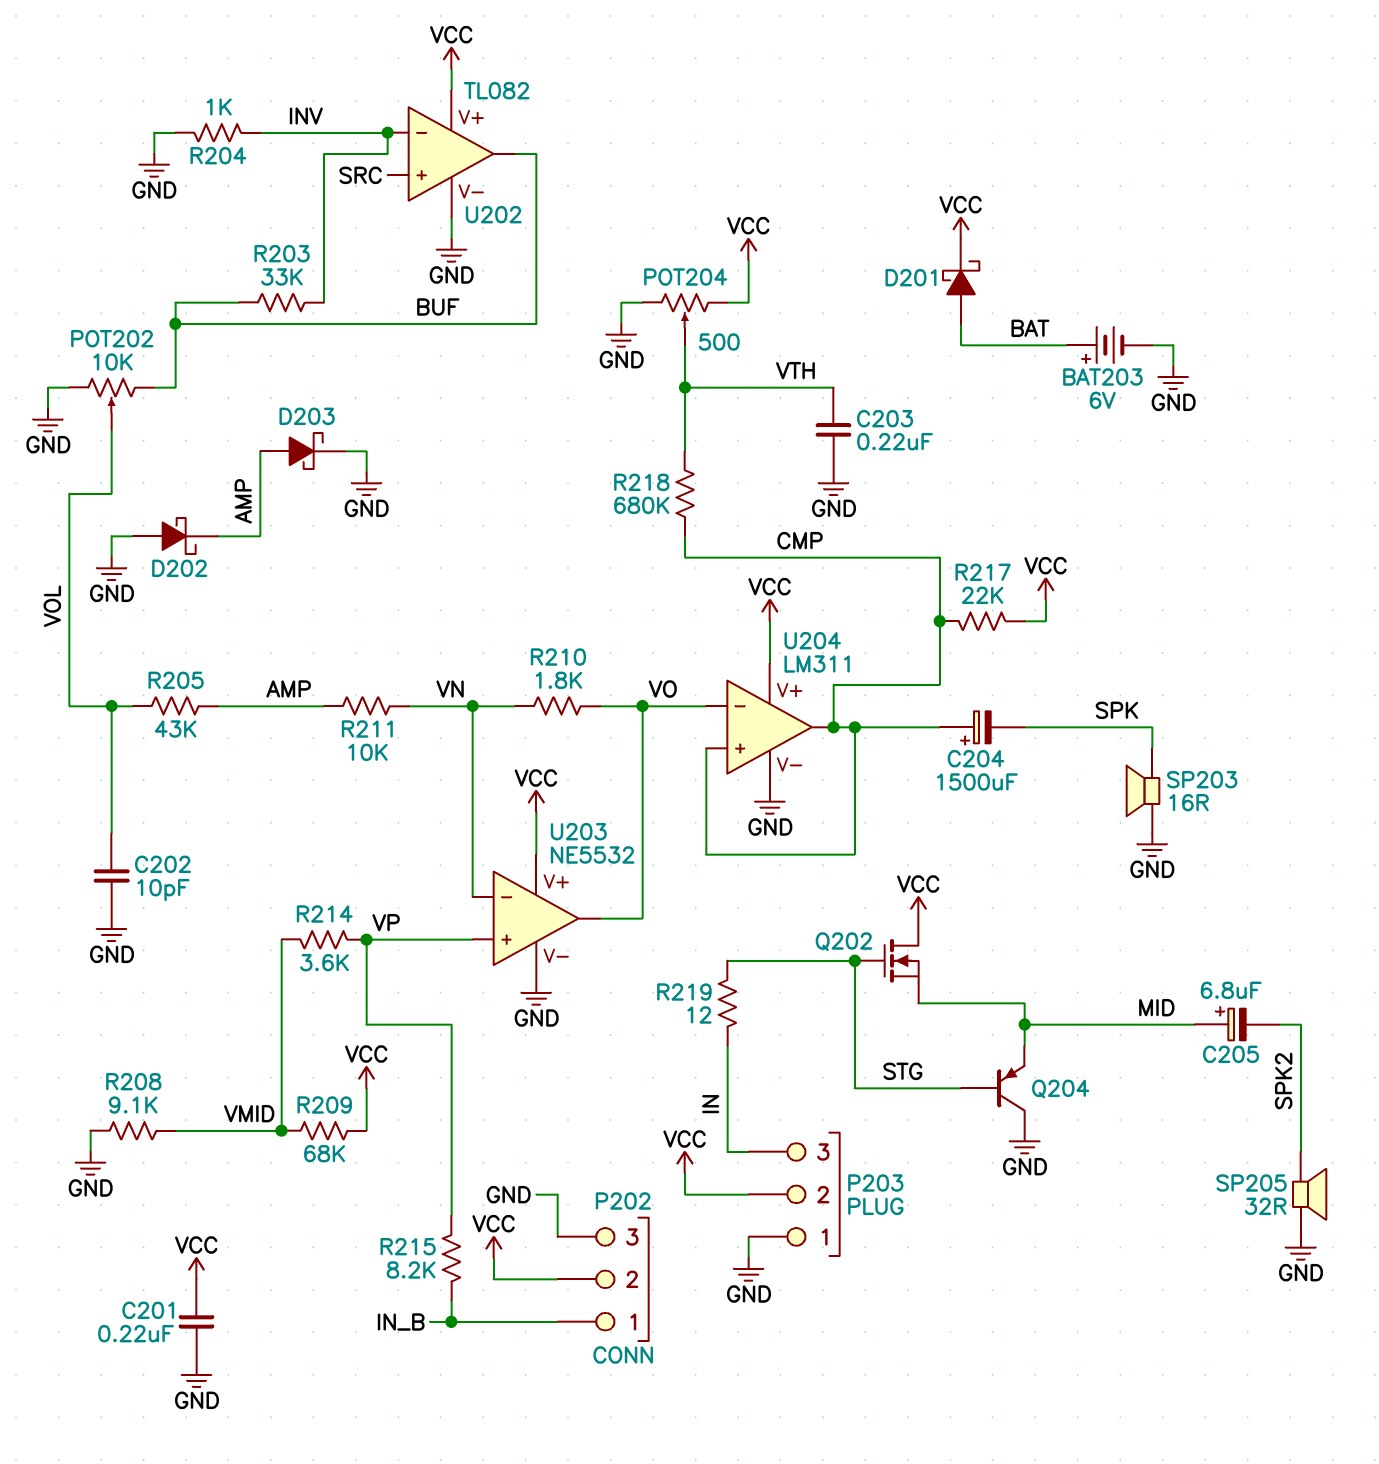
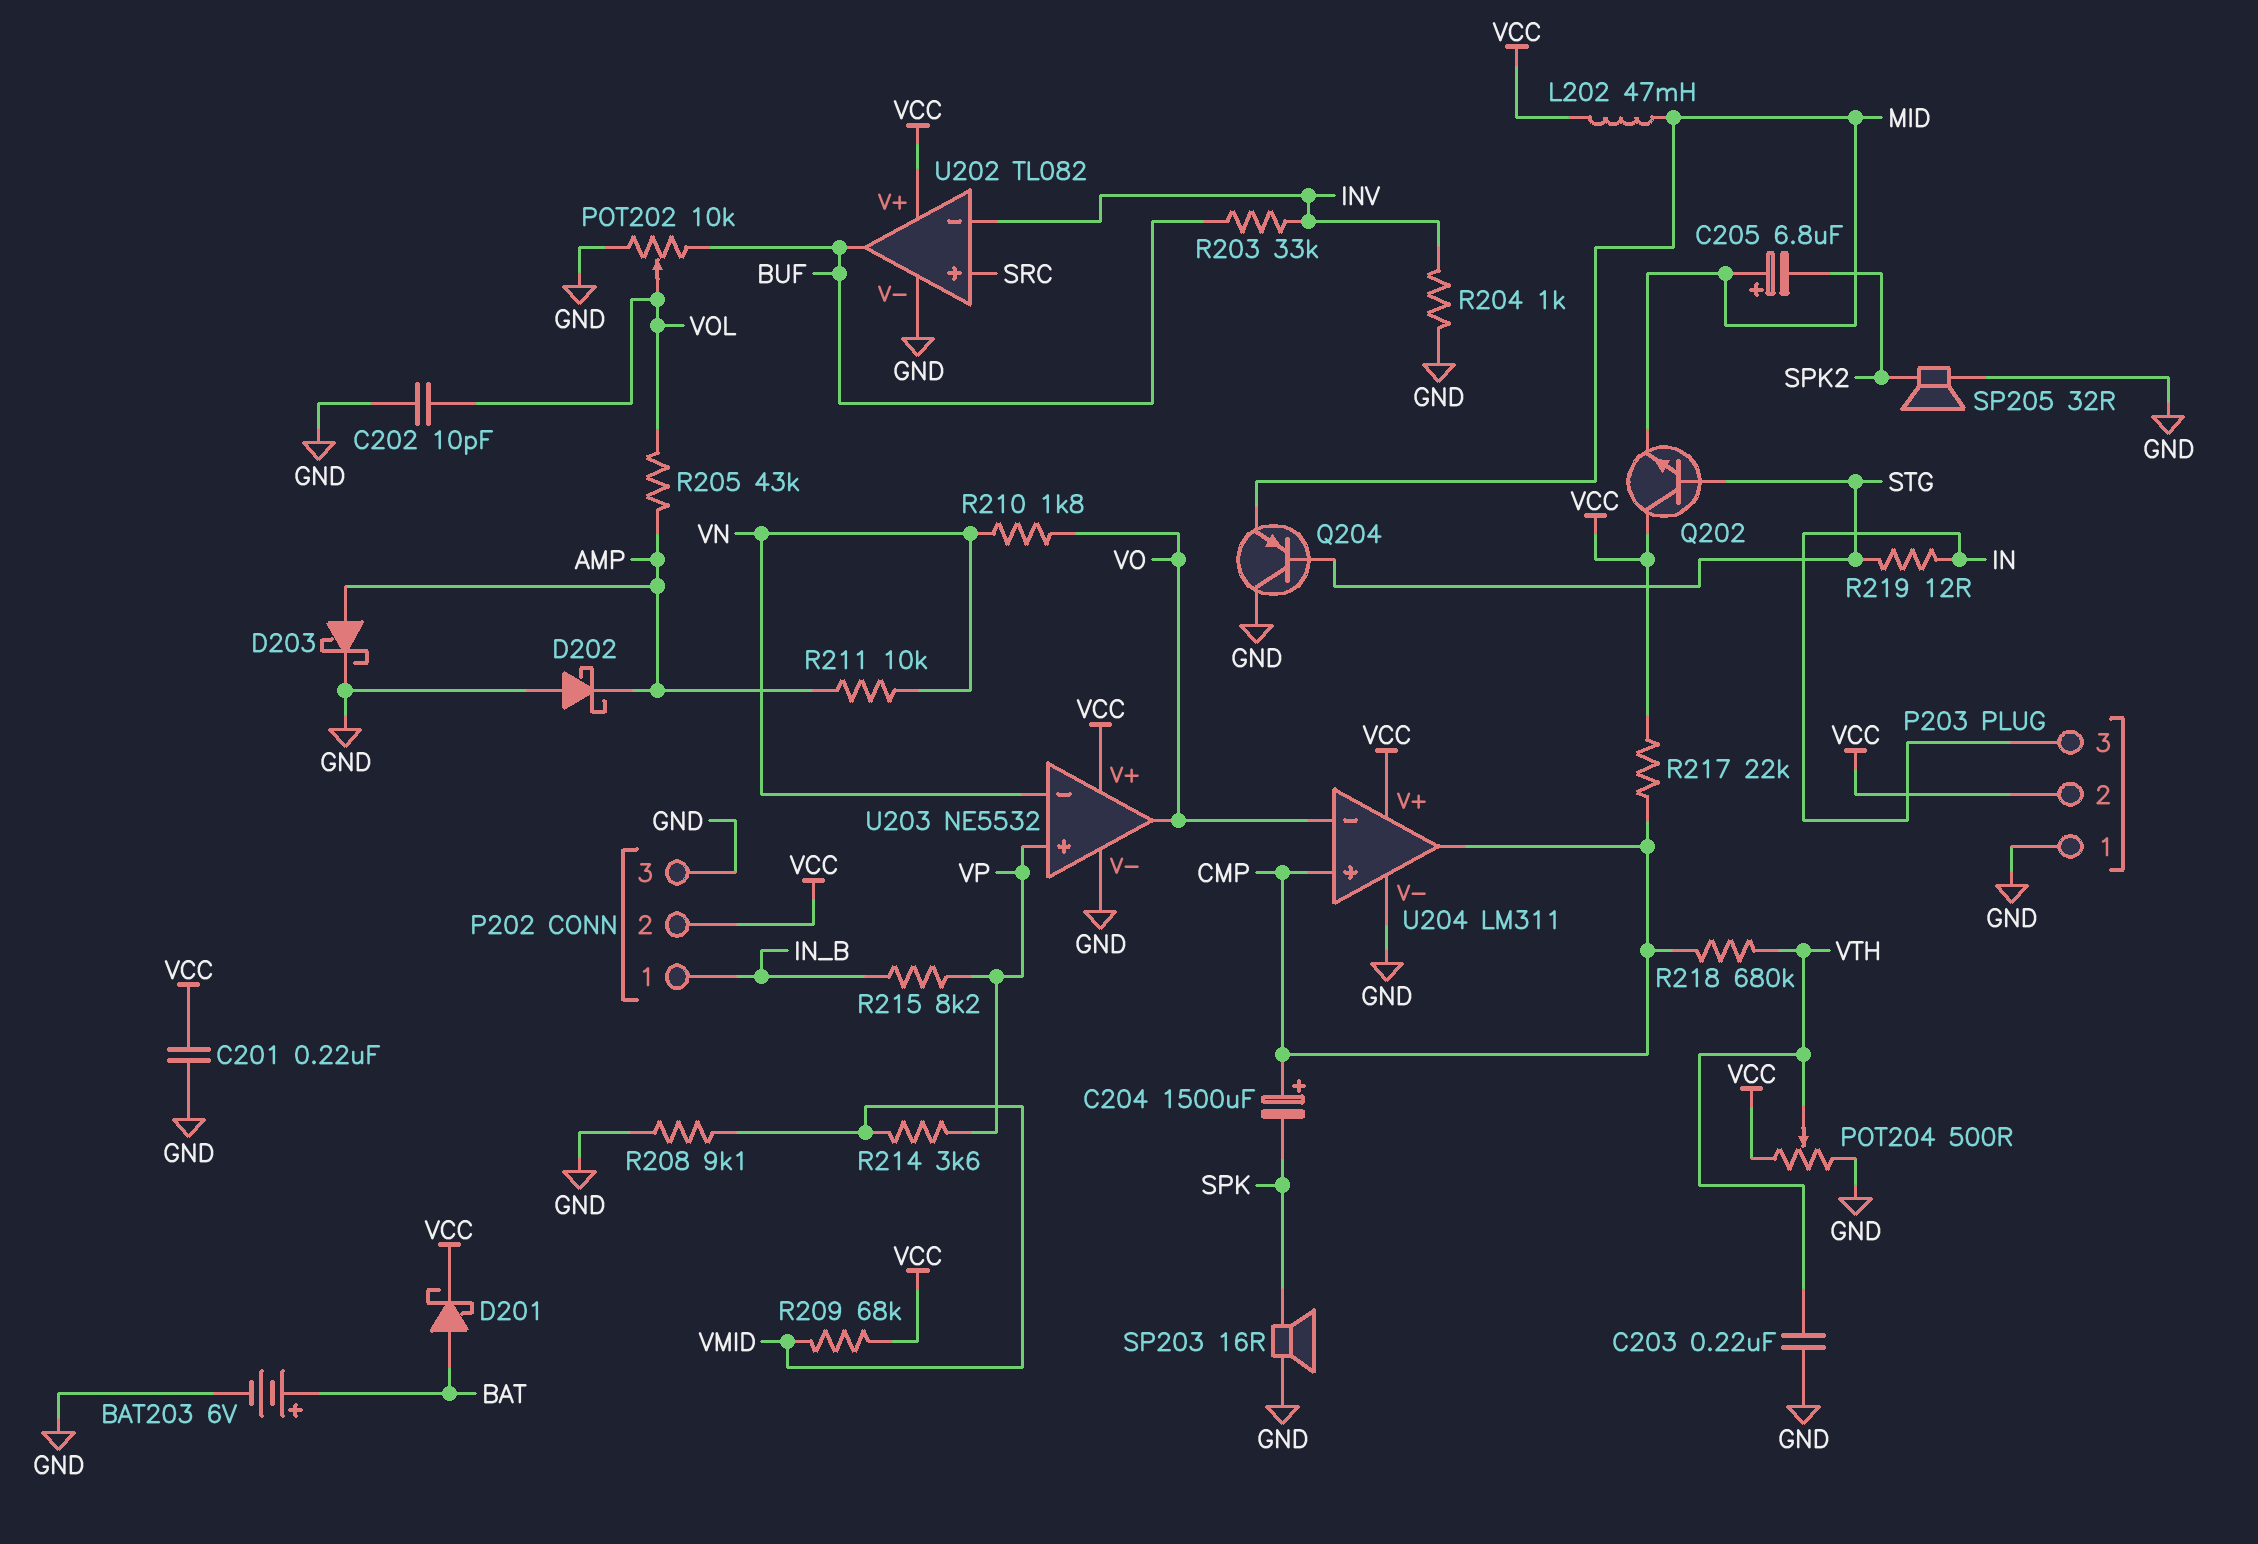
L202: none -> 47mH (MID, VCC)
Q202: NMOS (G STG, D VCC, S MID) -> NPN (B STG, C VCC, E MID)

